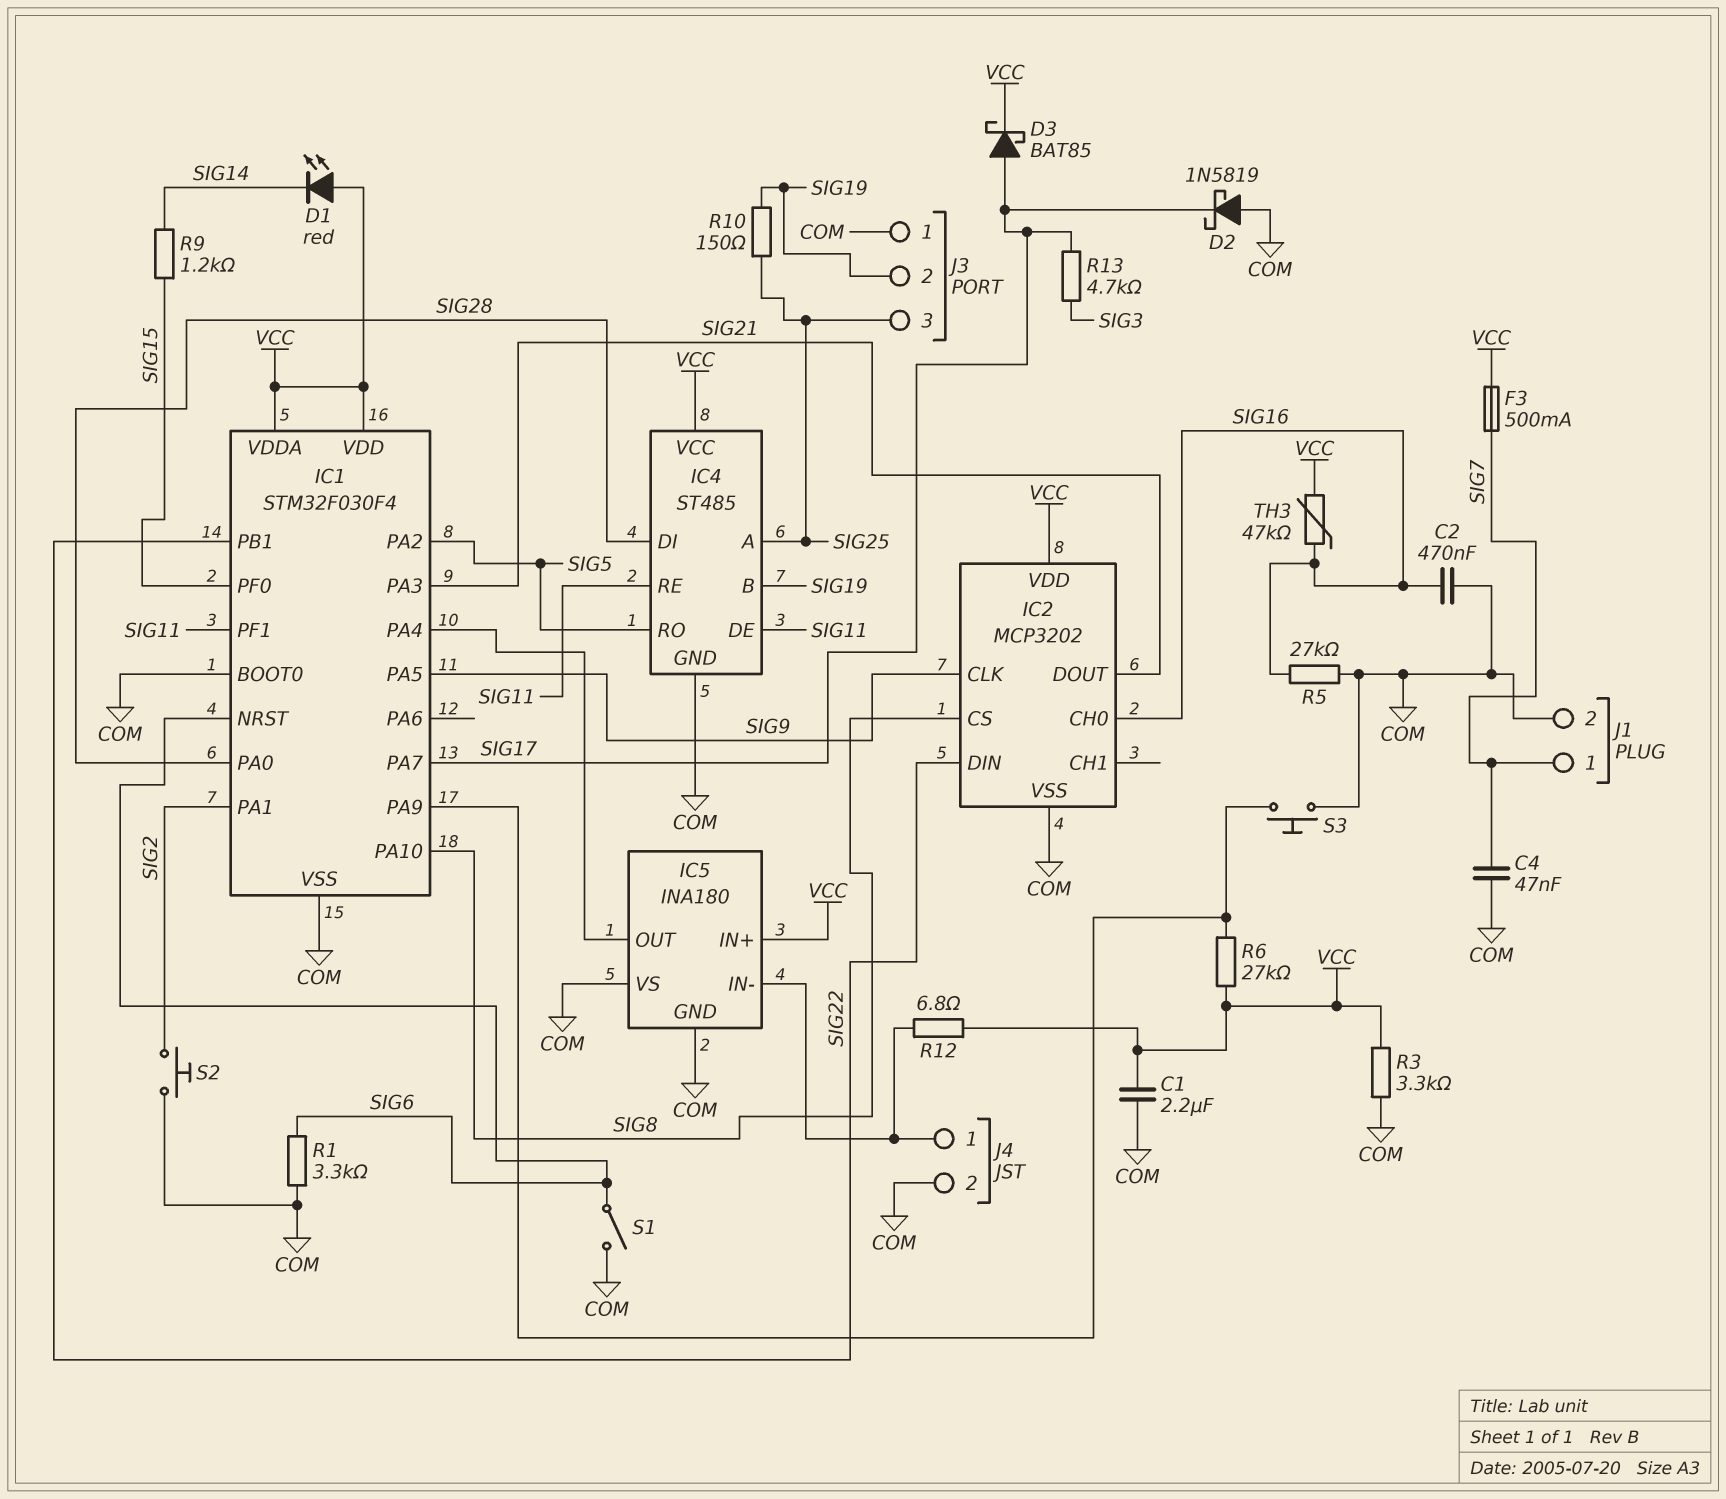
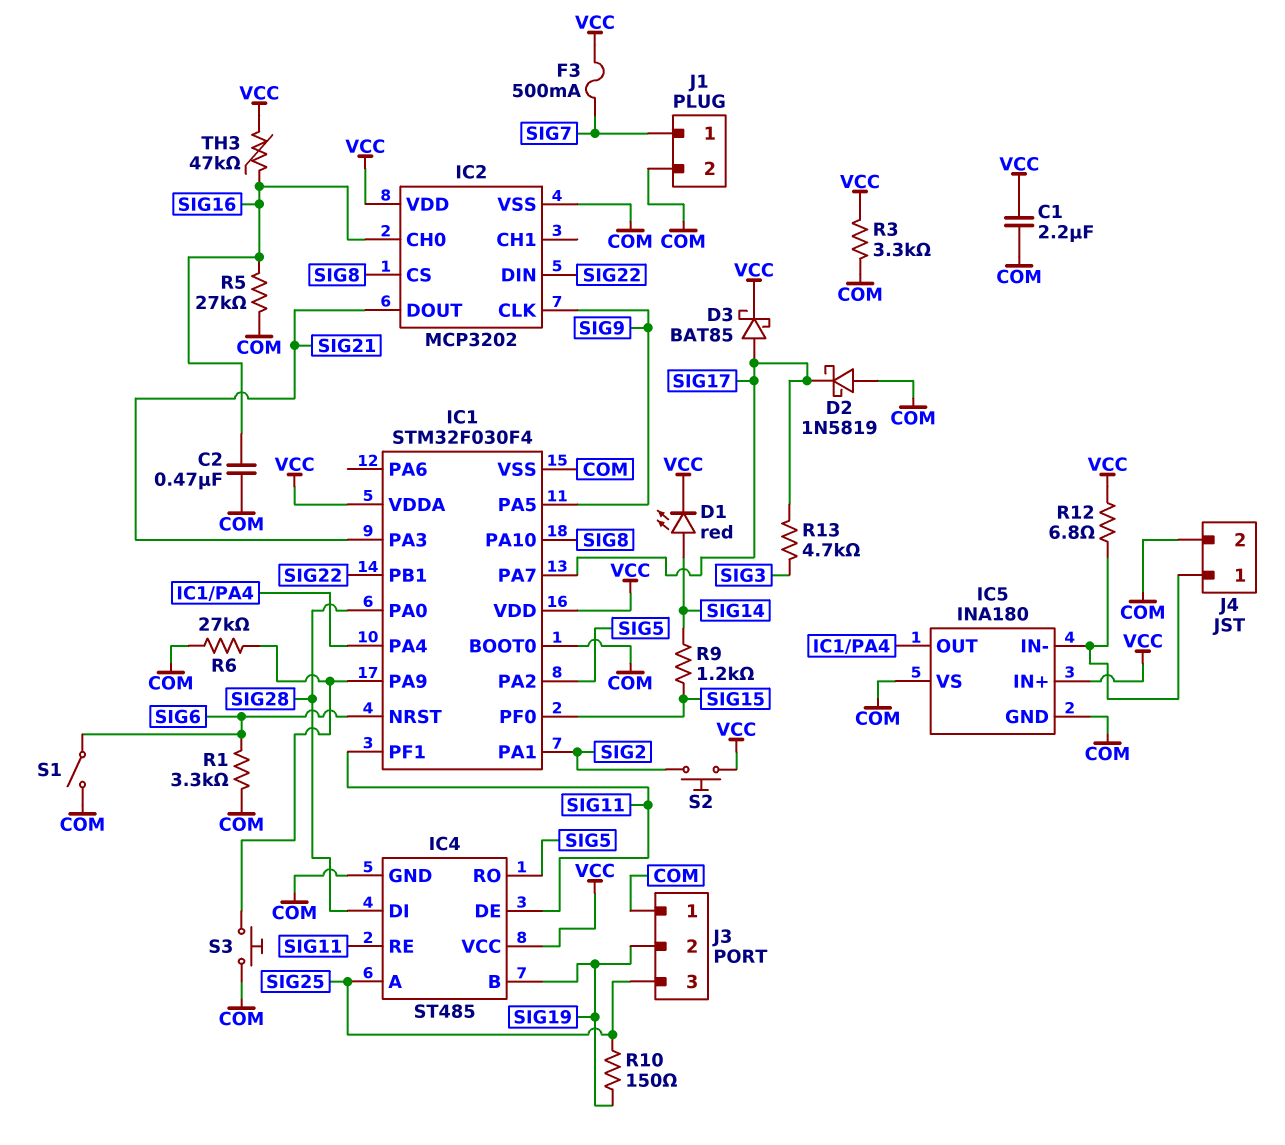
C4: 47nF (COM, SIG7) -> none
D1: LED red (A VCC, K SIG14) -> LED red (A SIG14, K VCC)
R6: 27k (IC1/PA9, VCC) -> 27k (COM, IC1/PA9)
S2: button (COM, SIG2) -> button (SIG2, VCC)

